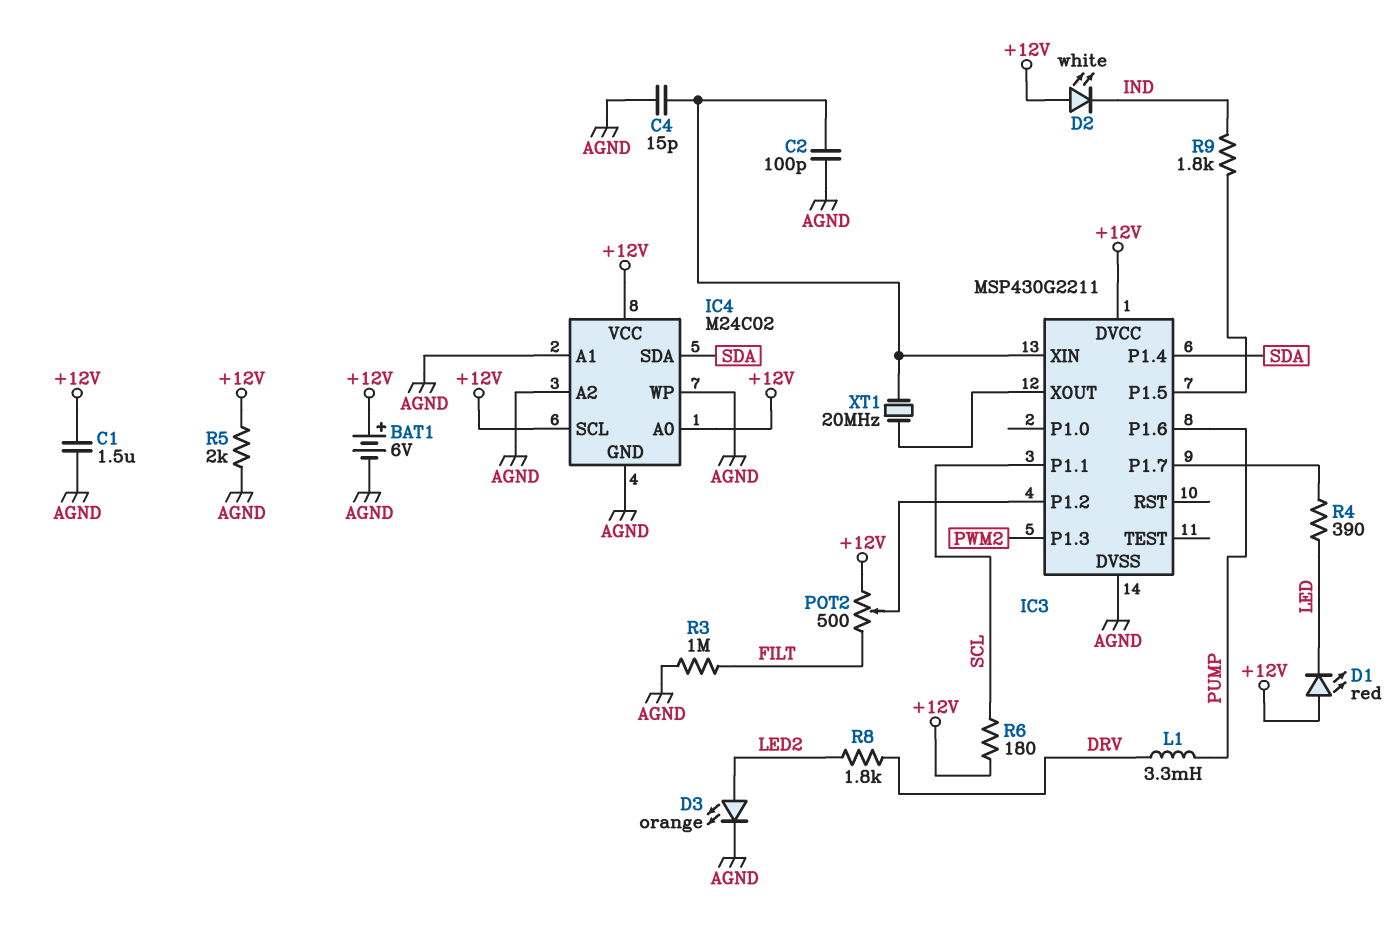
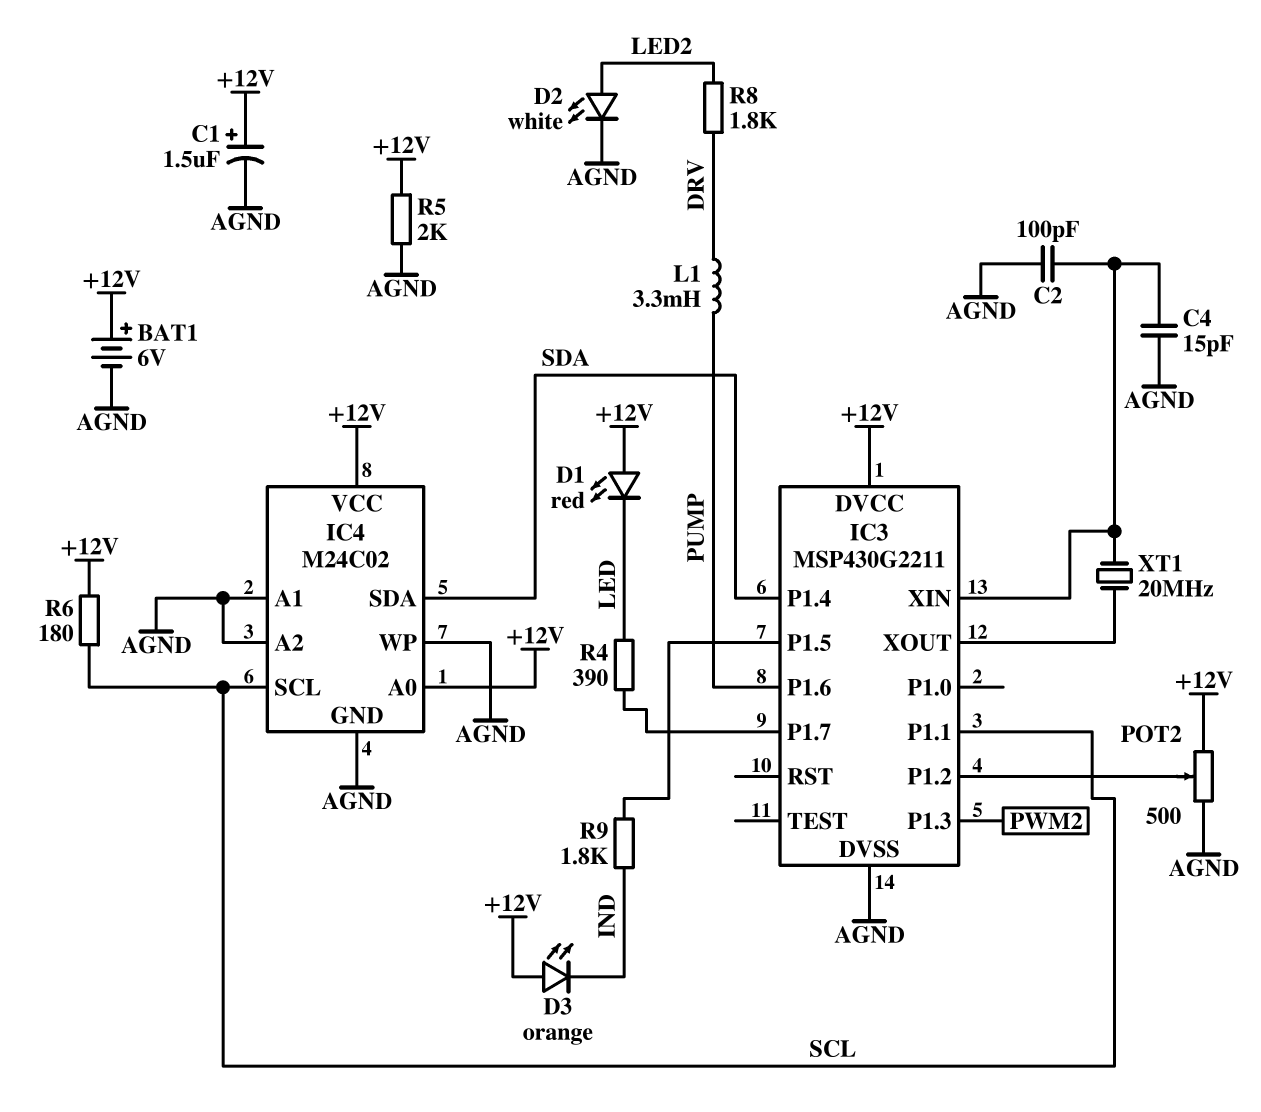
C1: 1.5uF (+12V, AGND) -> 1.5uF (plus +12V, minus AGND)
D2: LED white (A +12V, K IND) -> LED white (A LED2, K AGND)
D3: LED orange (A LED2, K AGND) -> LED orange (A +12V, K IND)
IC4 pin SCL: +12V -> SCL
POT2: 500 (+12V, FILT, wiper IC3/P1.2) -> 500 (+12V, AGND, wiper IC3/P1.2)
R3: 1M (AGND, FILT) -> none

